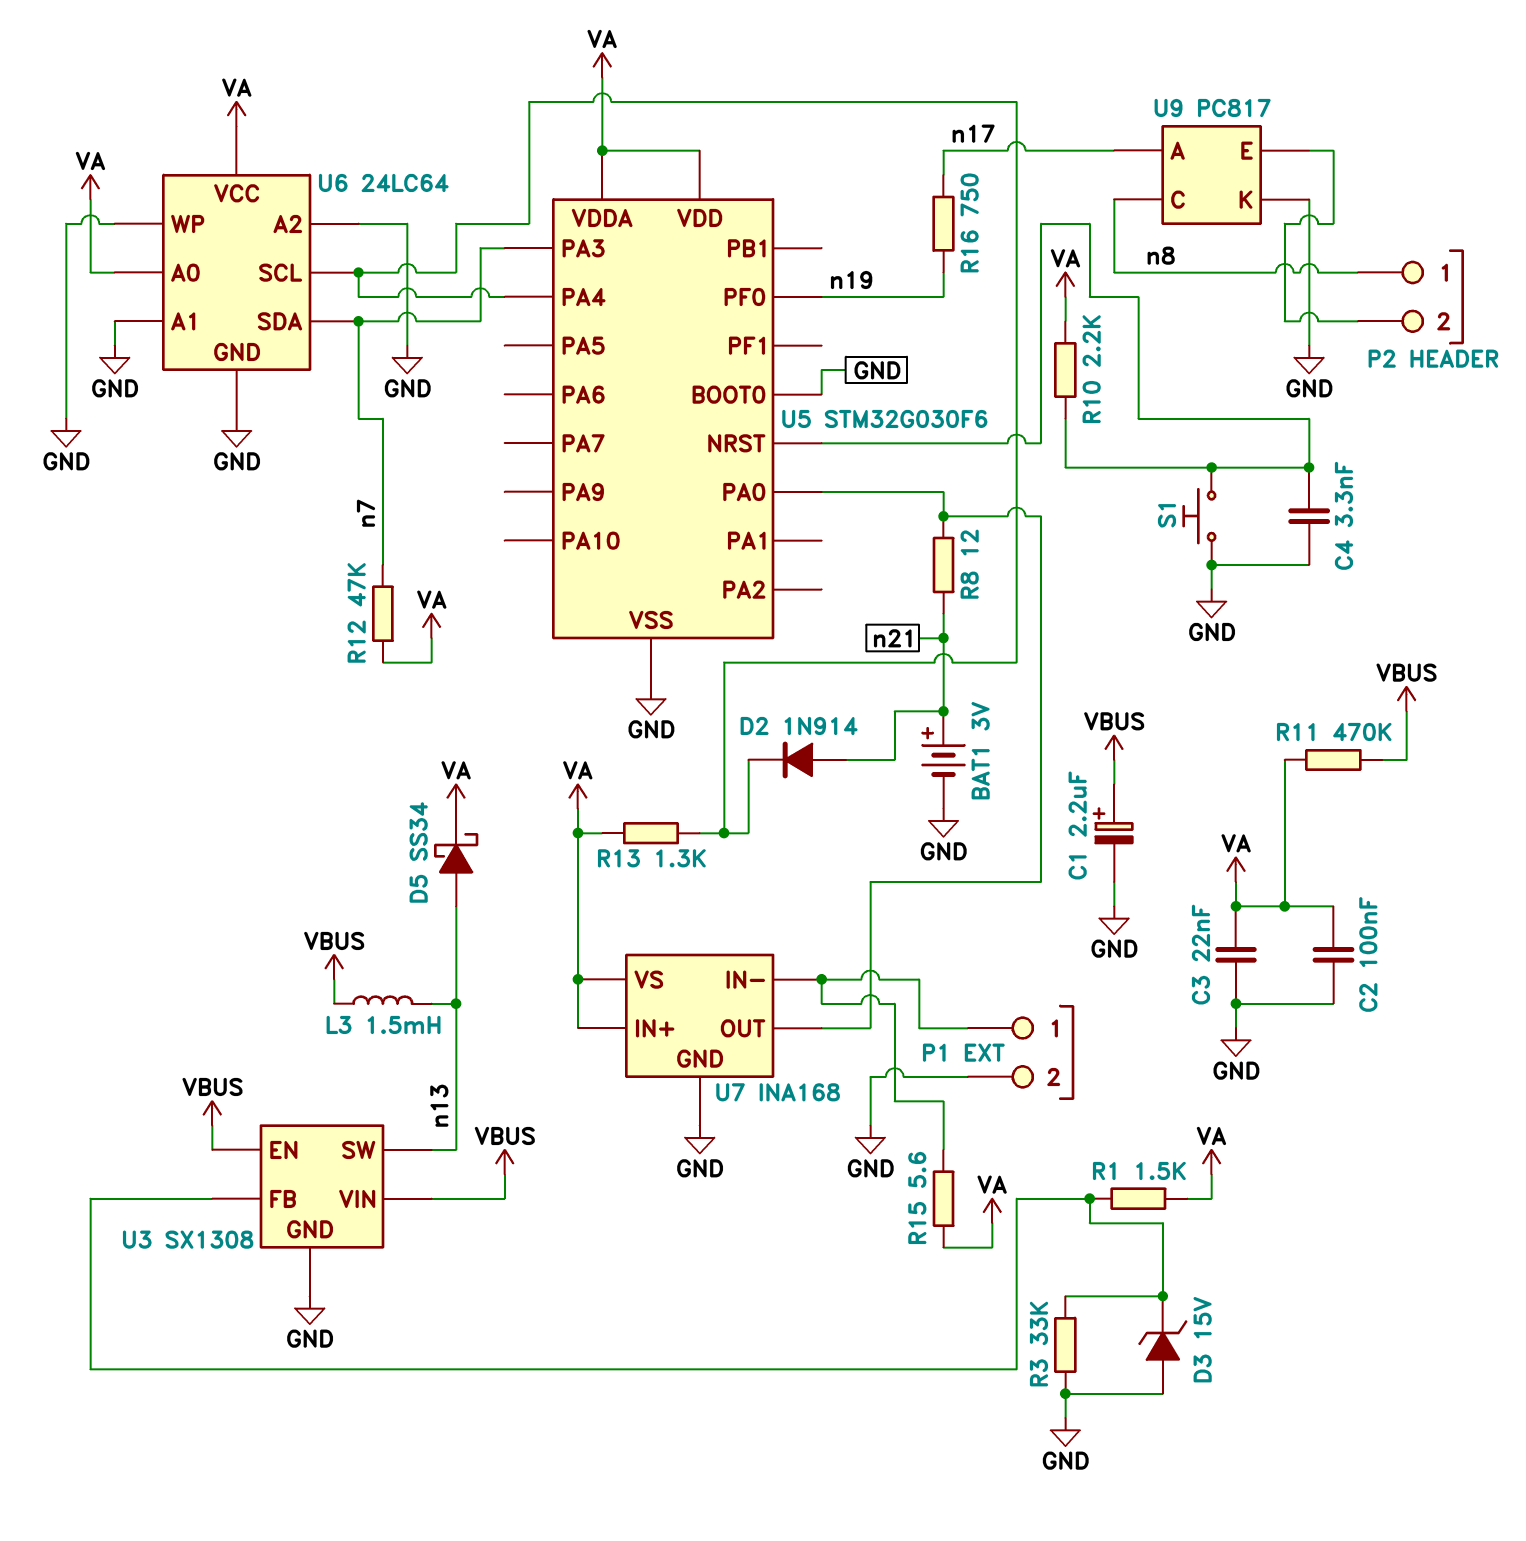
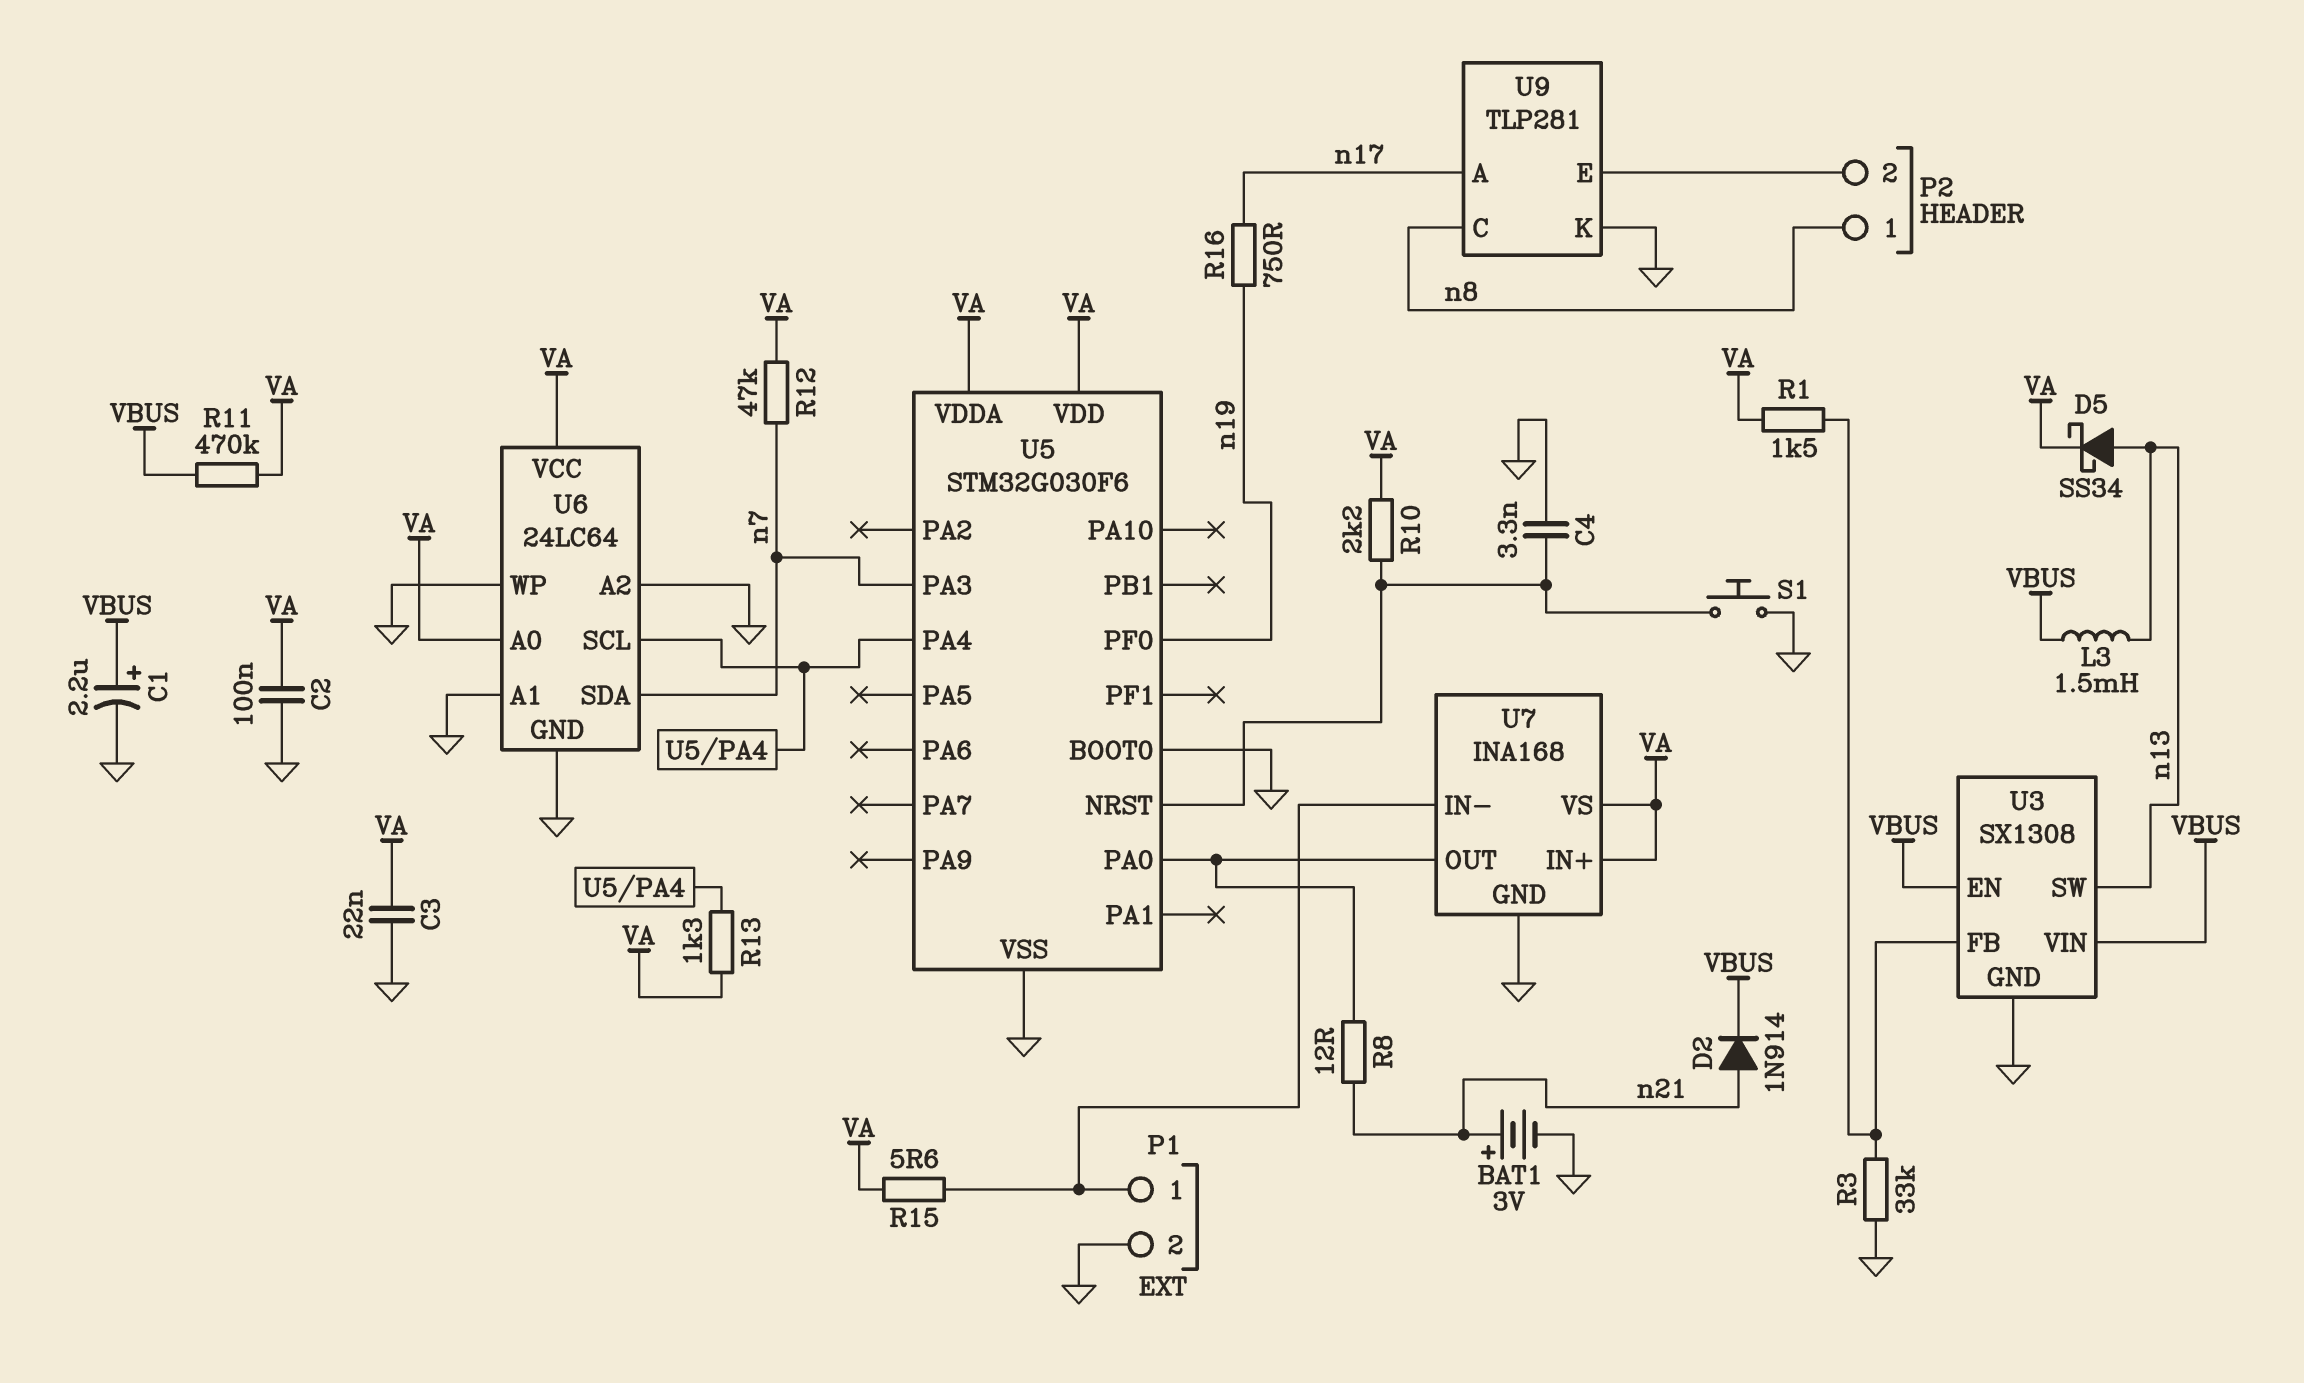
D2: diode 1N914 (A n21, K U5/PA4) -> diode 1N914 (A n21, K VBUS)
D3: zener 15V (A GND, K U3/FB) -> none
U9: PC817 -> TLP281

